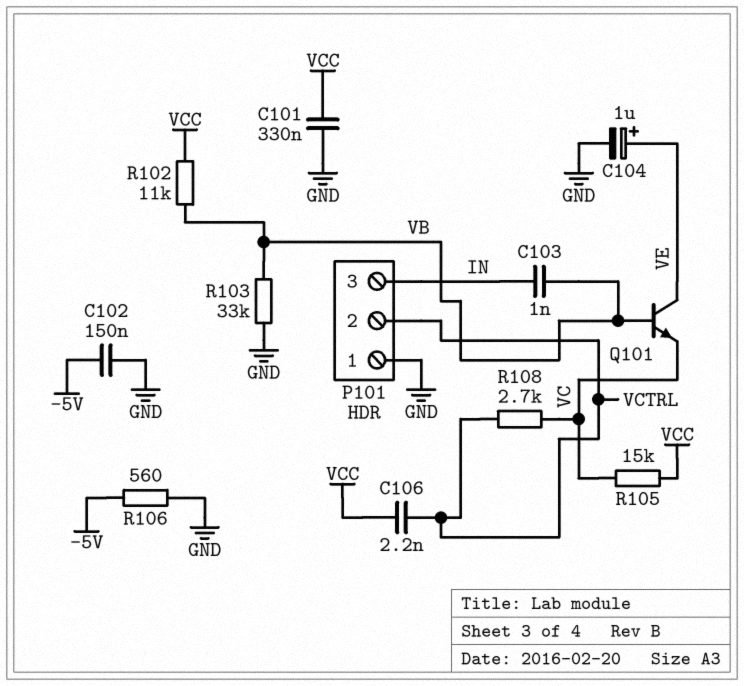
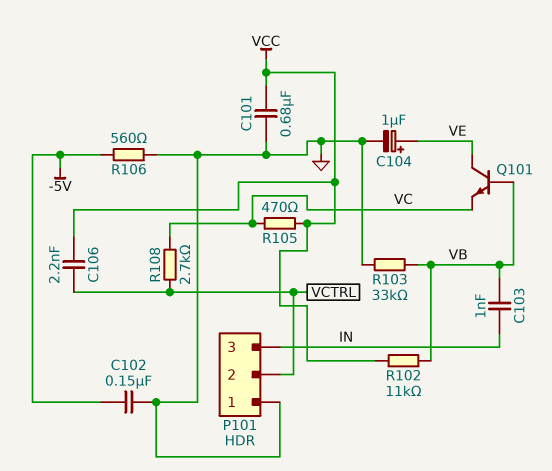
C101: 330nF (GND, VCC) -> 680nF (GND, VCC)
R105: 15k (VC, VCC) -> 470 (VC, VCC)

